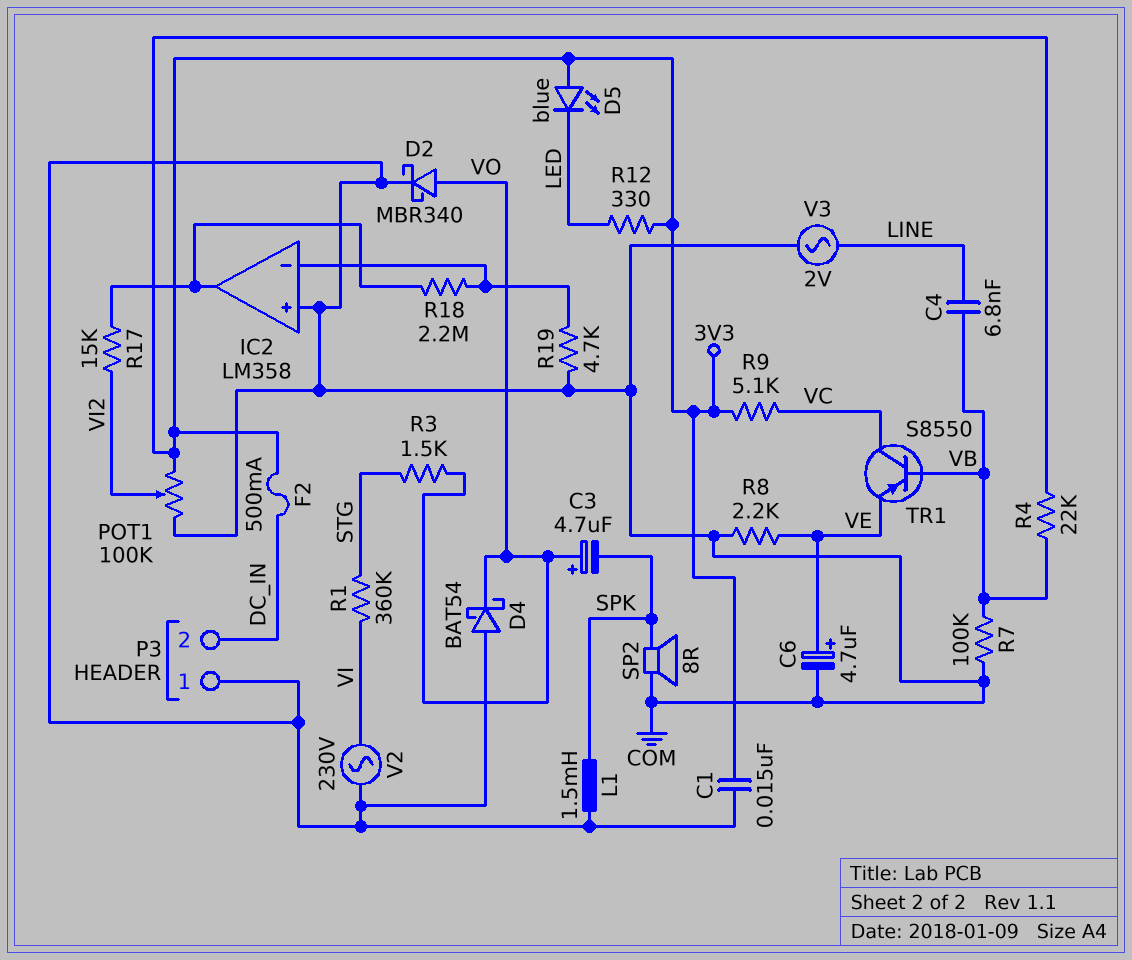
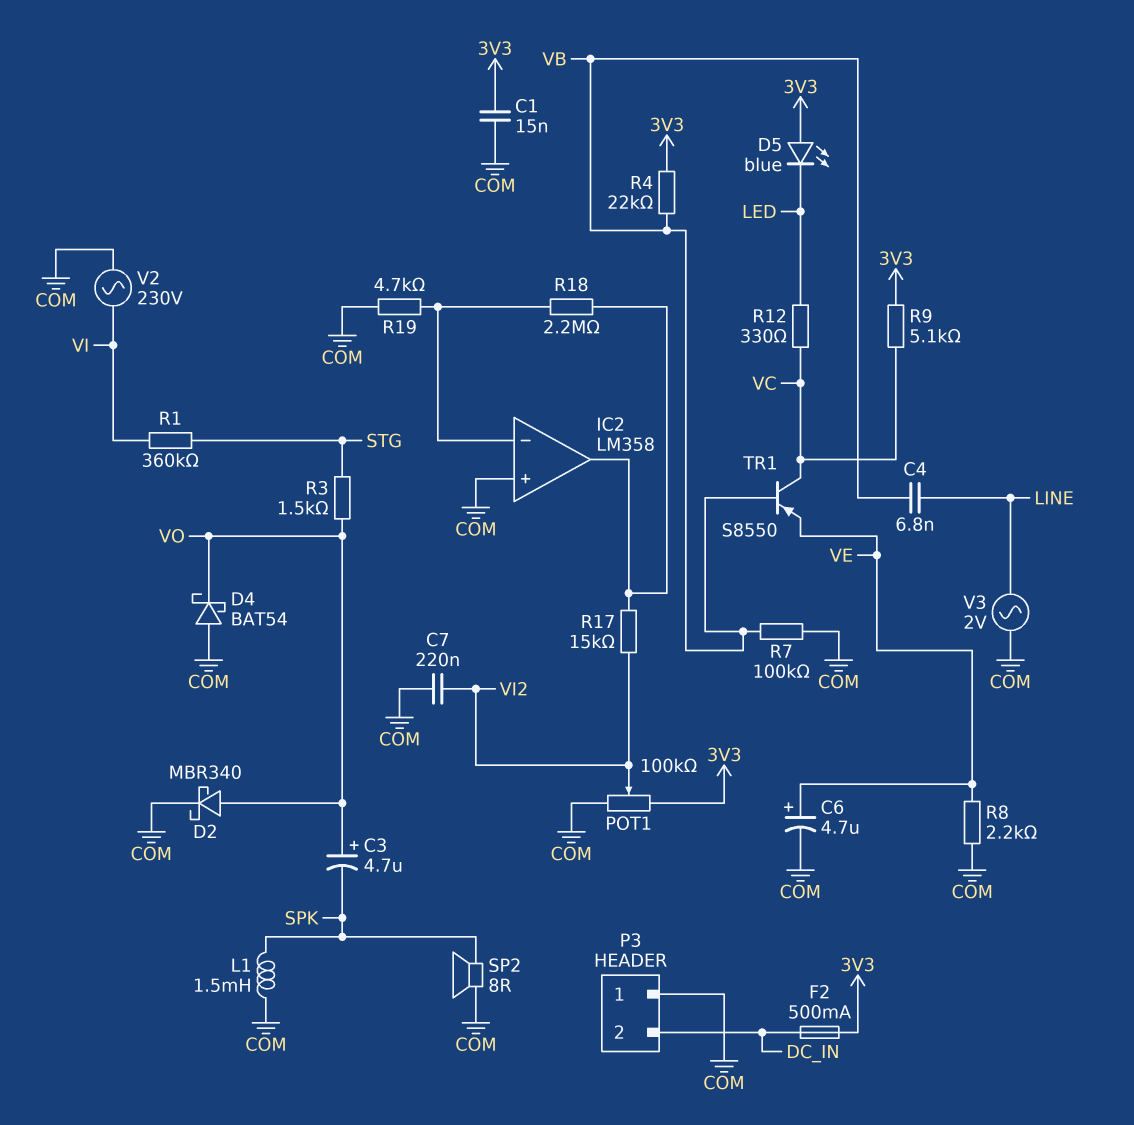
C7: none -> 220nF (COM, VI2)
R12: 330 (3V3, LED) -> 330 (LED, VC)

